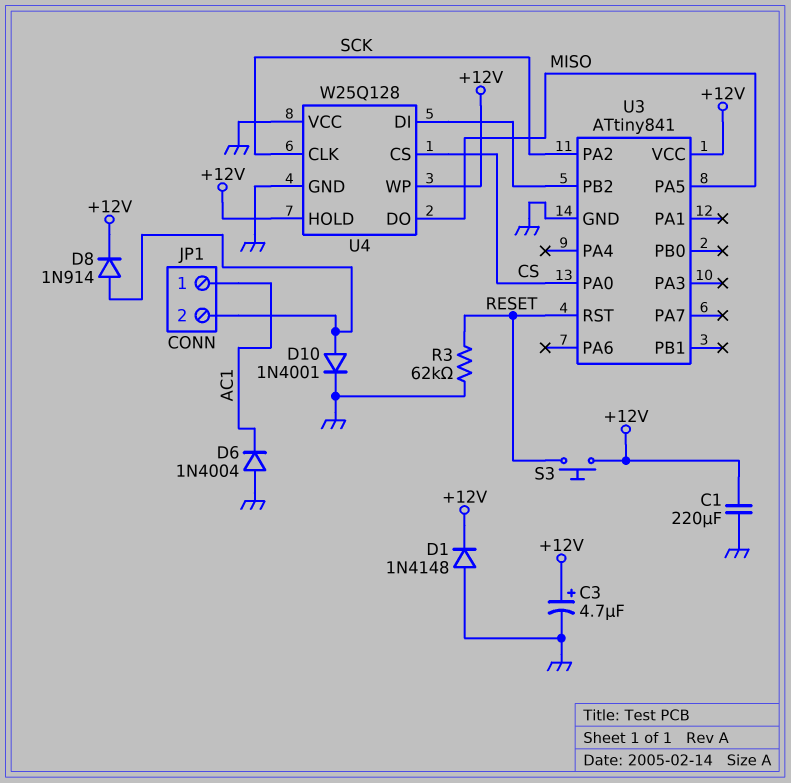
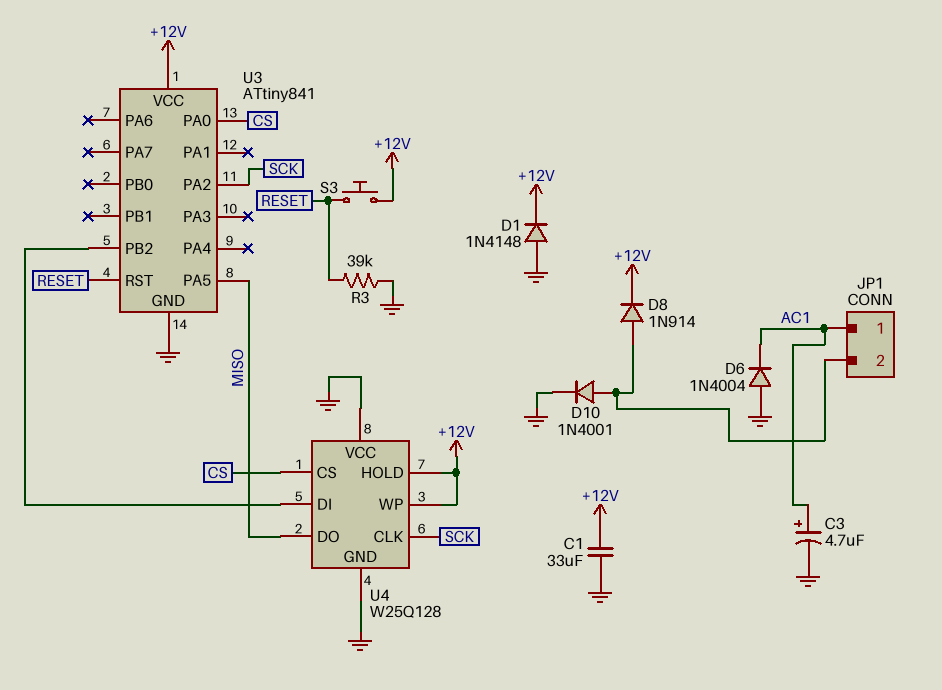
C1: 220uF (+12V, GND) -> 33uF (+12V, GND)
C3: 4.7uF (plus +12V, minus GND) -> 4.7uF (plus AC1, minus GND)
R3: 62k (GND, RESET) -> 39k (GND, RESET)

